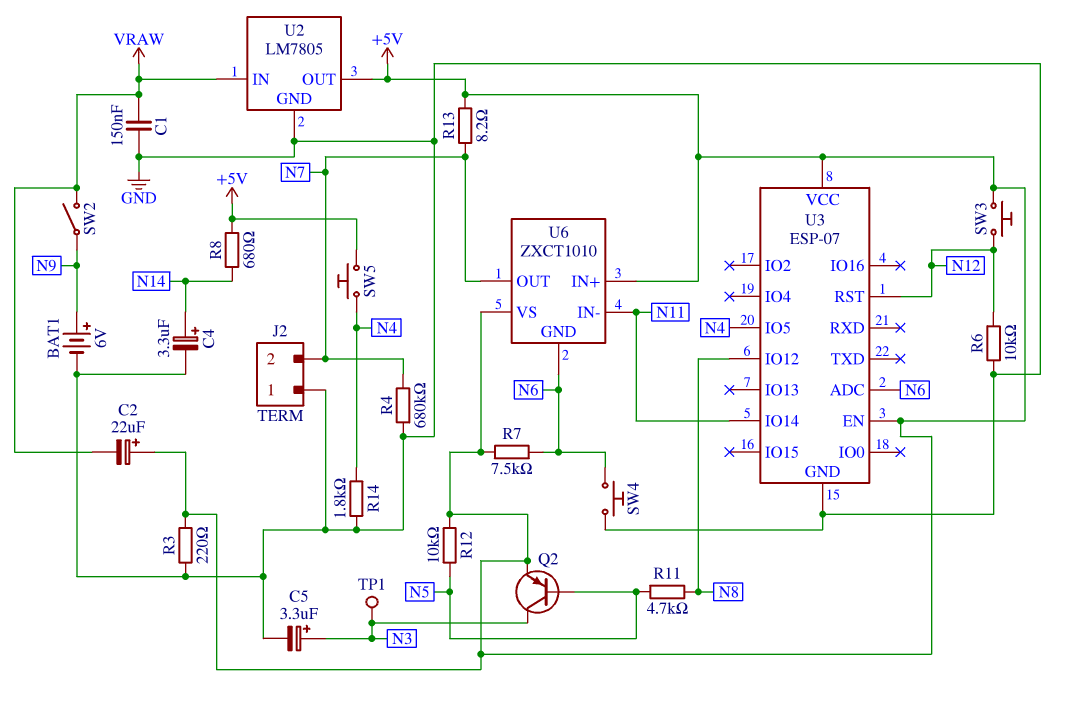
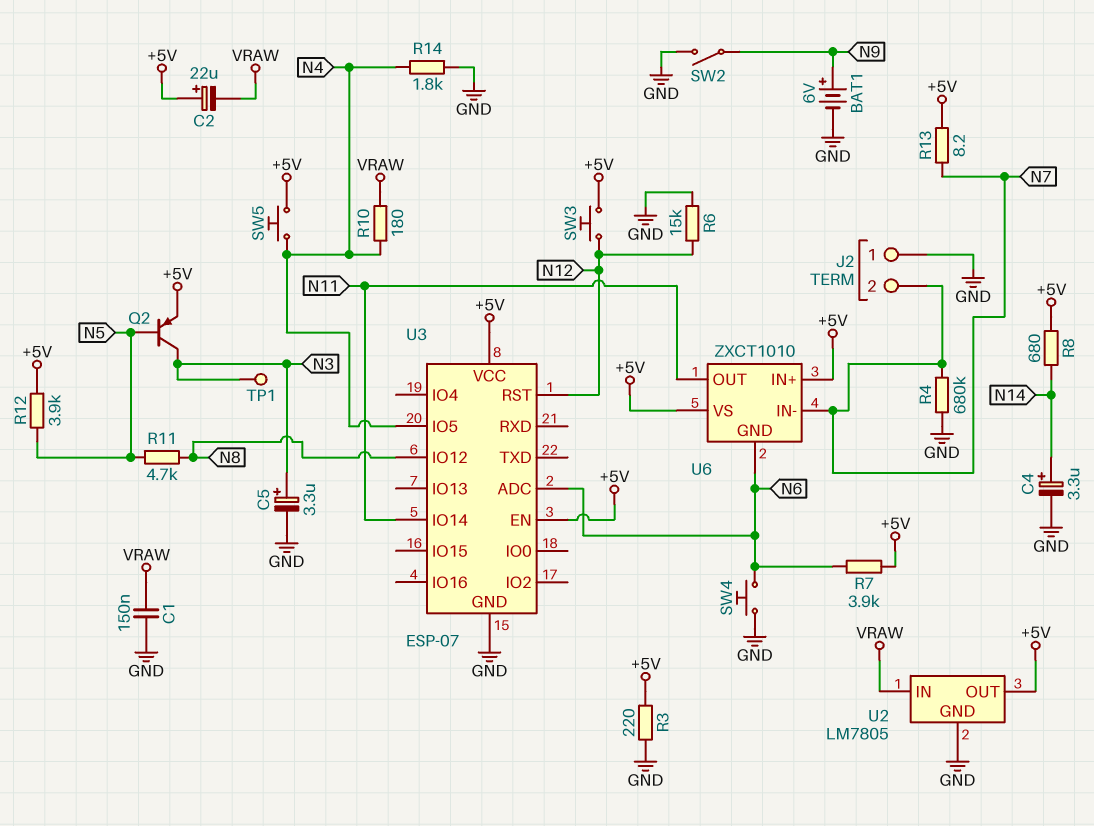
R6: 10k (GND, N12) -> 15k (GND, N12)
R7: 7.5k (+5V, N6) -> 3.9k (+5V, N6)
R10: none -> 180 (N4, VRAW)
R12: 10k (+5V, N5) -> 3.9k (+5V, N5)
SW2: switch (N9, VRAW) -> switch (GND, N9)
U6 pin IN-: N11 -> N7
U6 pin OUT: N7 -> N11

